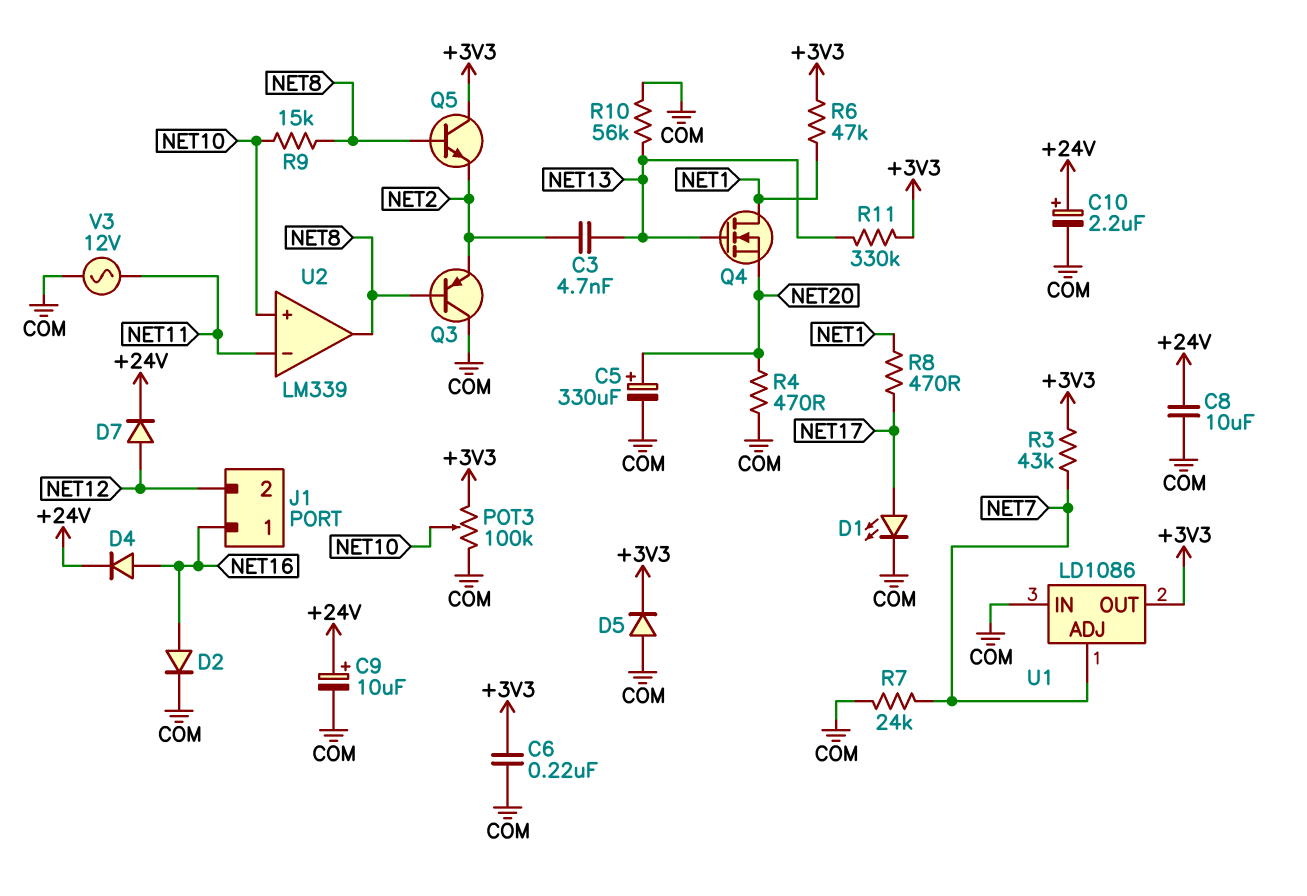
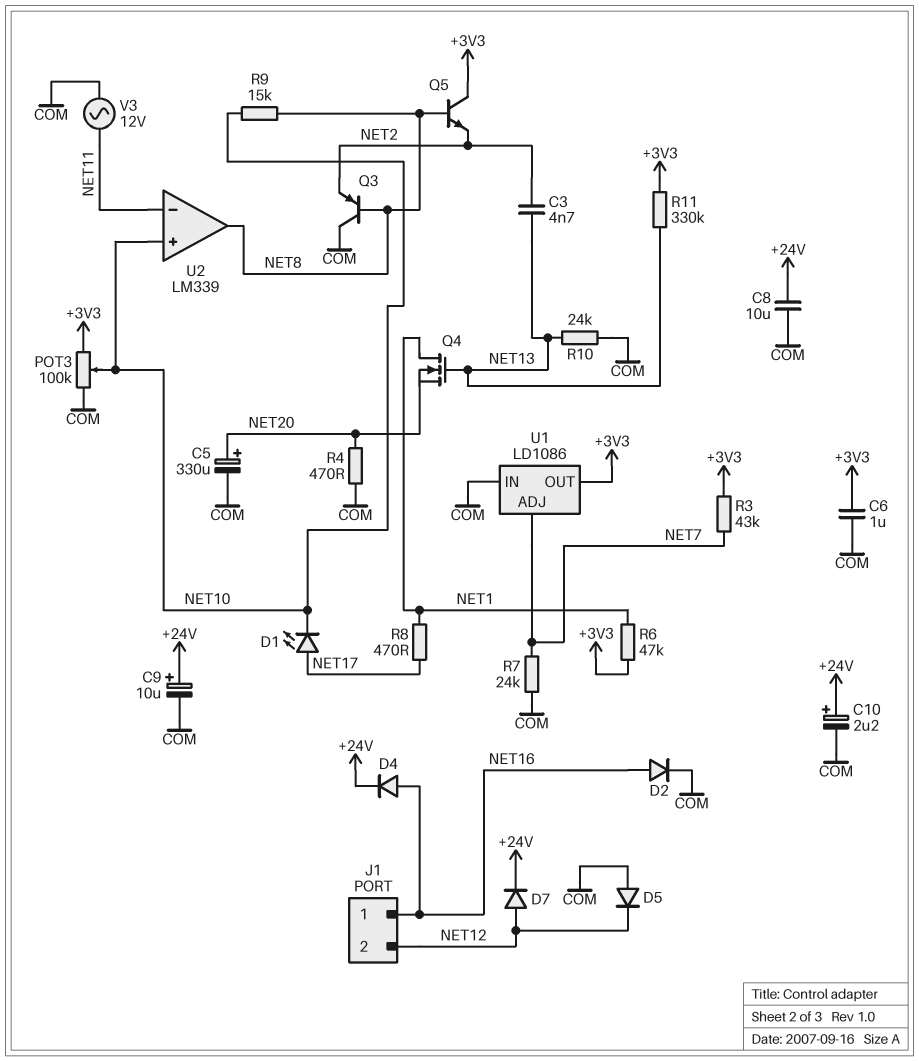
C6: 220nF (+3V3, COM) -> 1uF (+3V3, COM)
D1: LED (A NET17, K COM) -> LED (A NET17, K NET10)
D5: diode (A COM, K +3V3) -> diode (A COM, K NET12)
R10: 56k (COM, NET13) -> 24k (COM, NET13)

